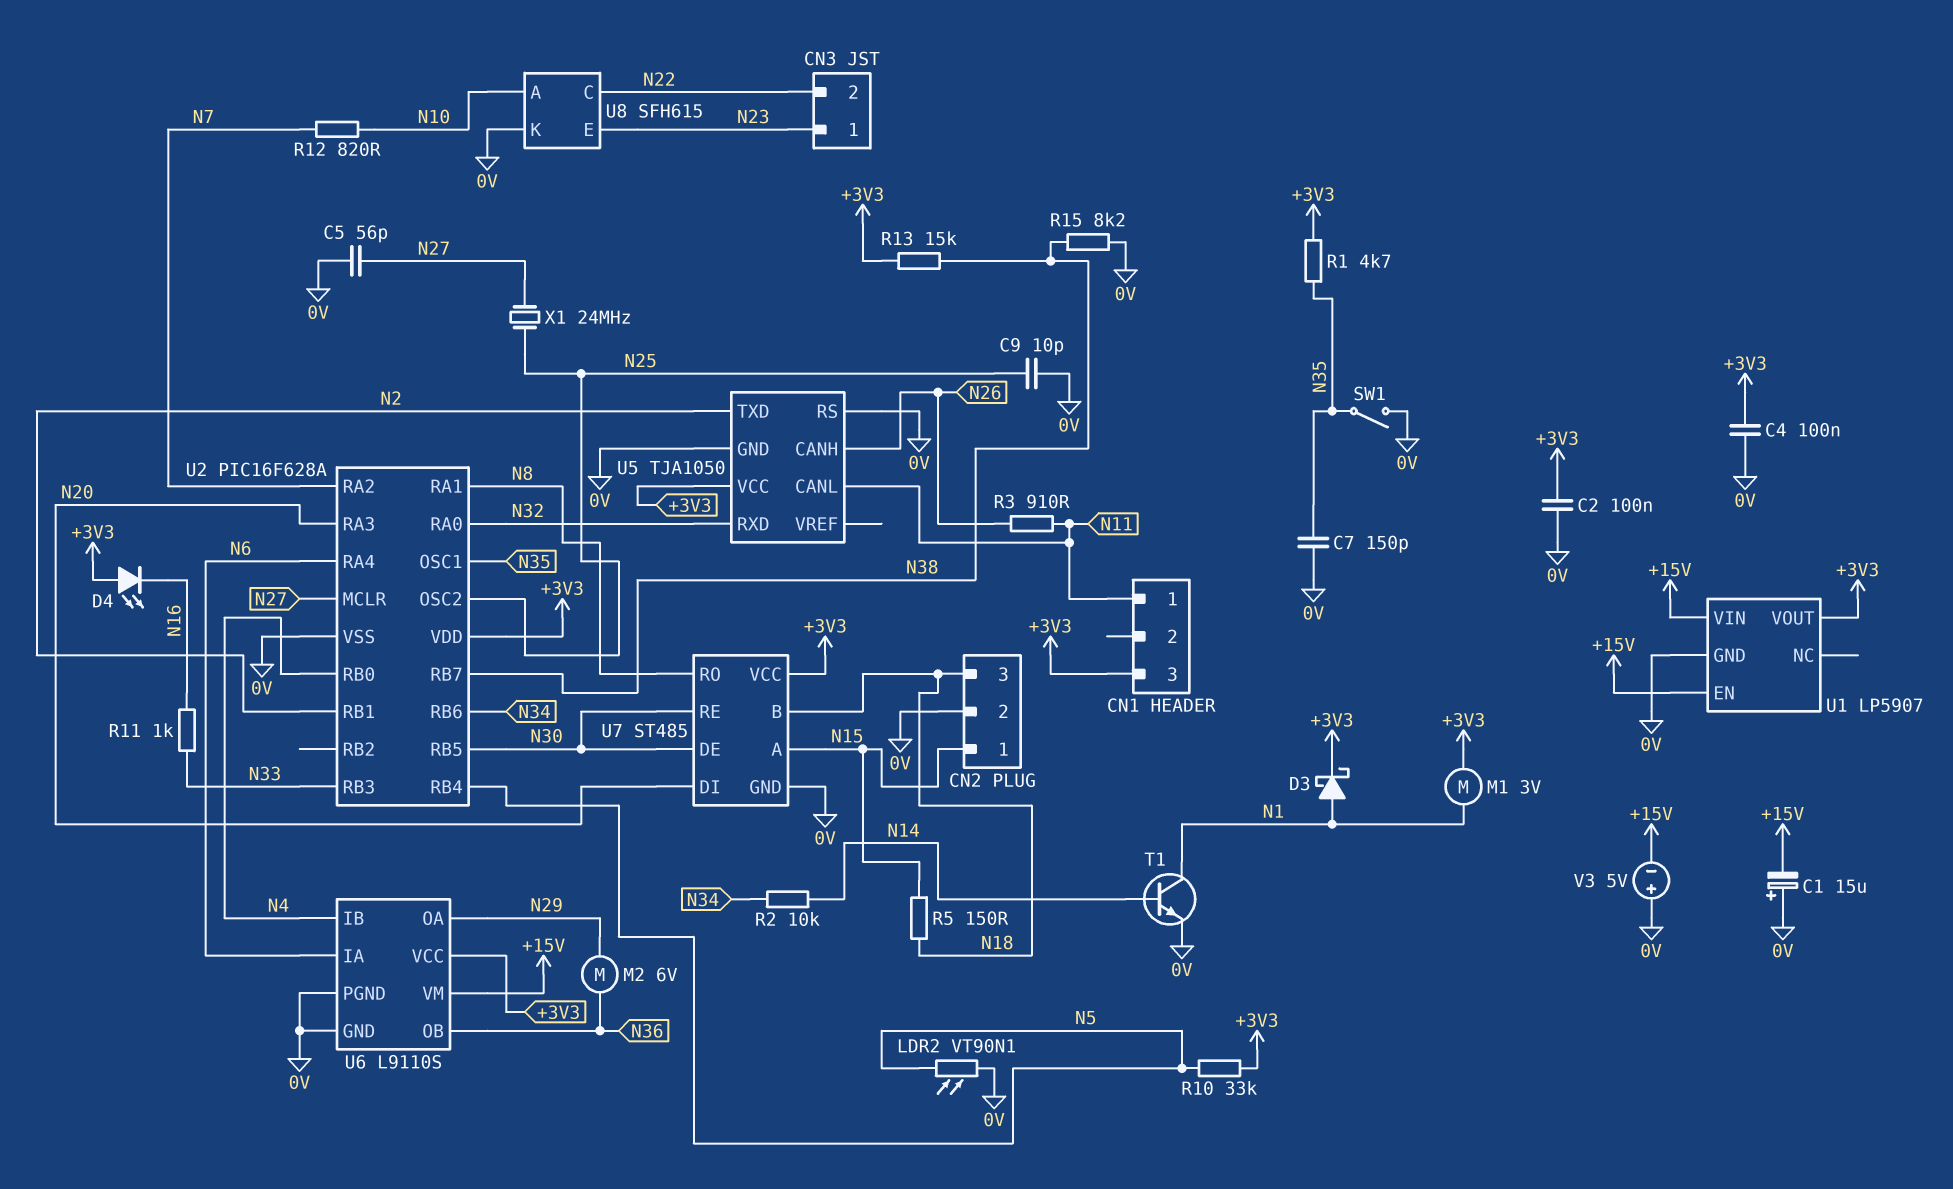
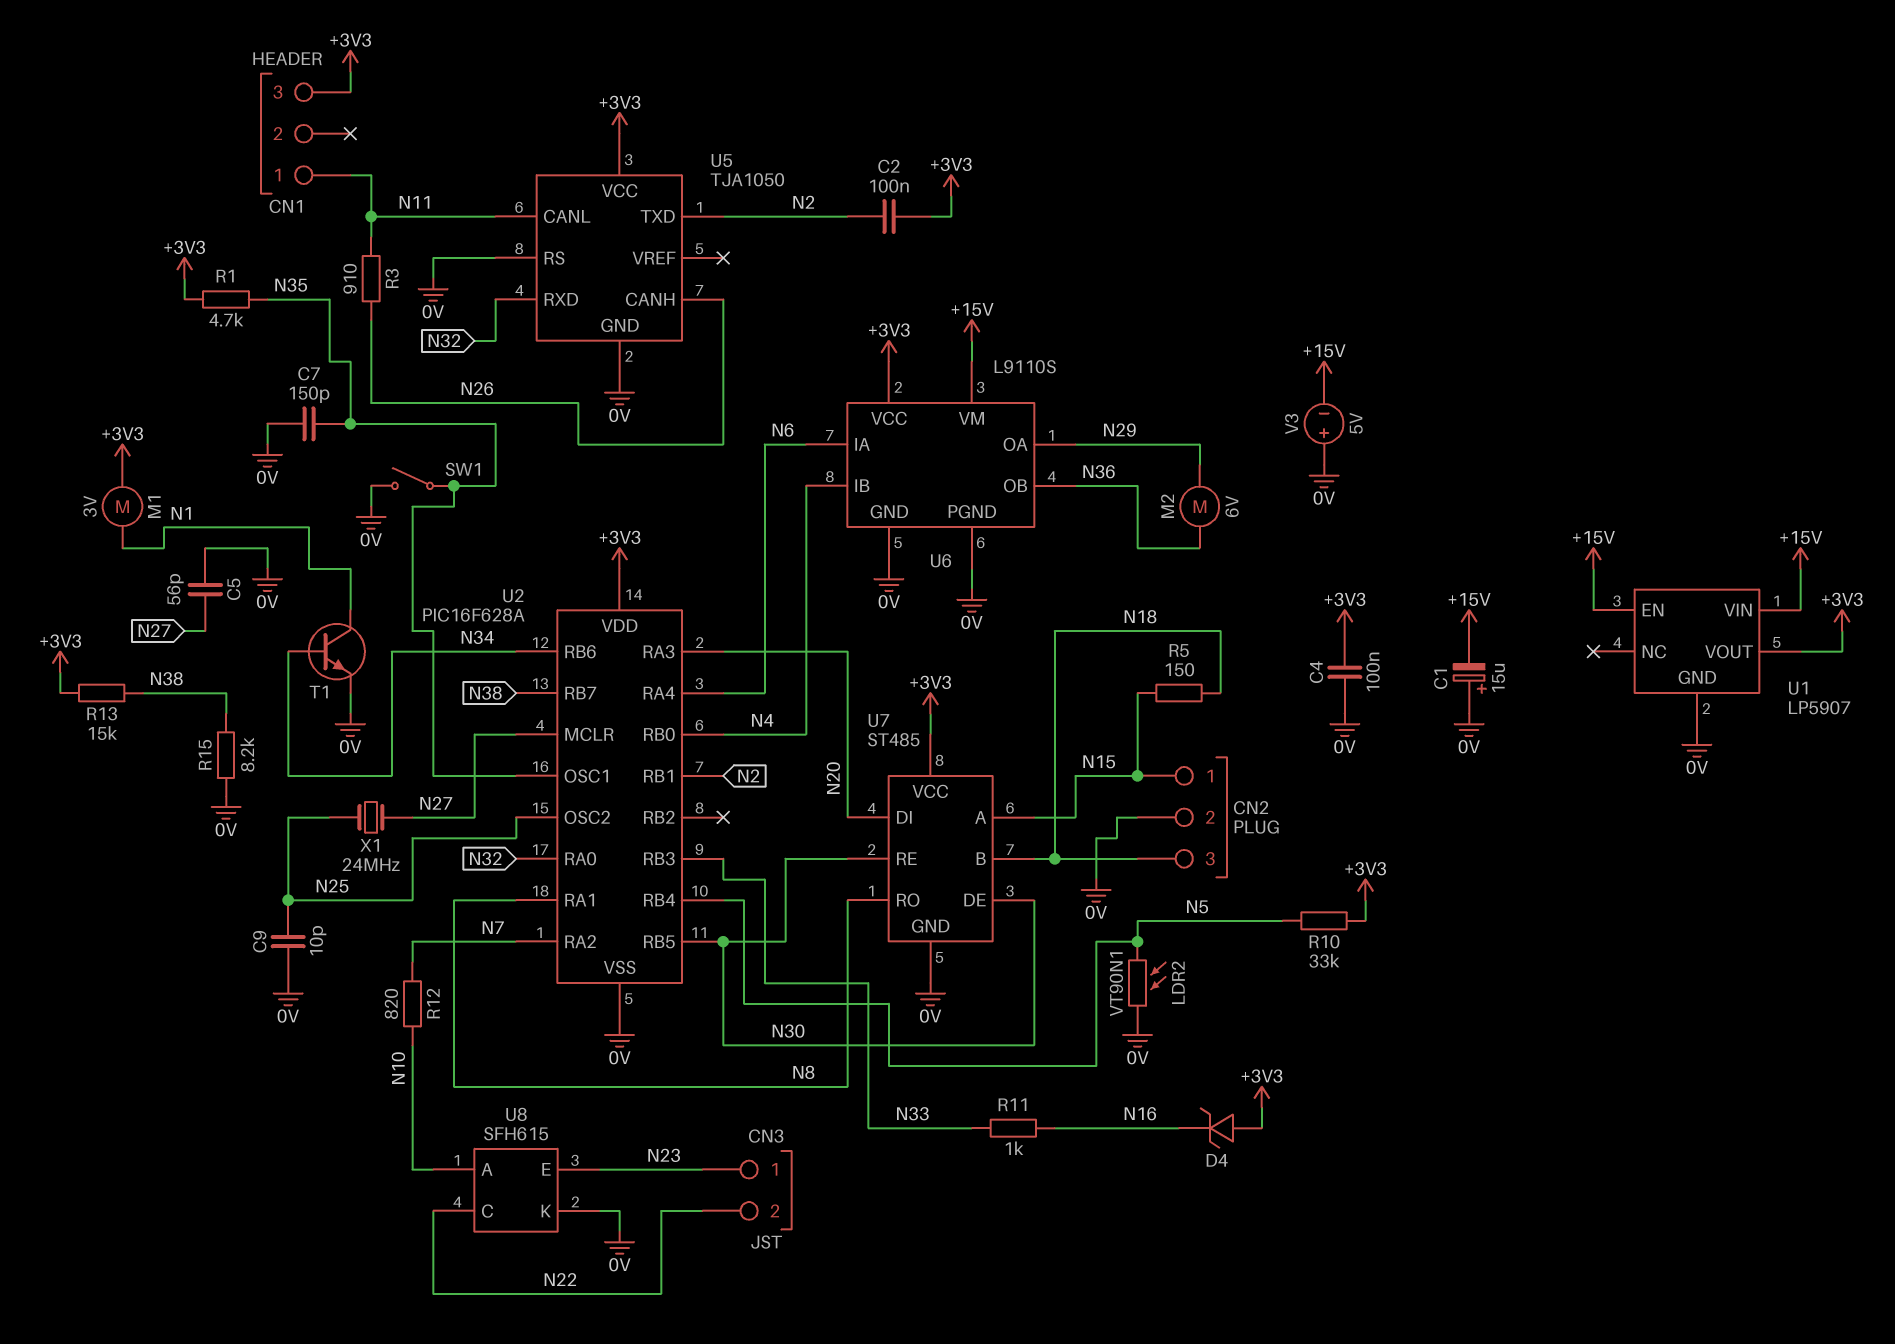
C2: 100nF (+3V3, 0V) -> 100nF (+3V3, N2)
D3: schottky (A N1, K +3V3) -> none
D4: LED (A +3V3, K N16) -> zener (A +3V3, K N16)
R2: 10k (N14, N34) -> none
T1: NPN (B N14, C N1, E 0V) -> NPN (B N34, C N1, E 0V)

